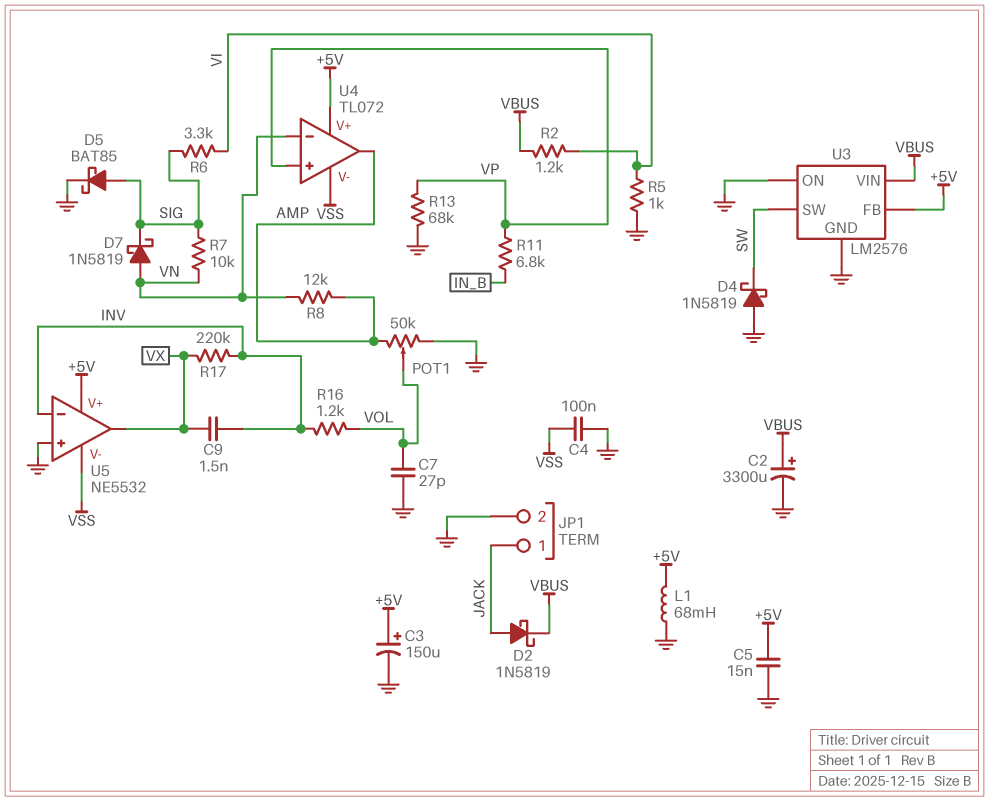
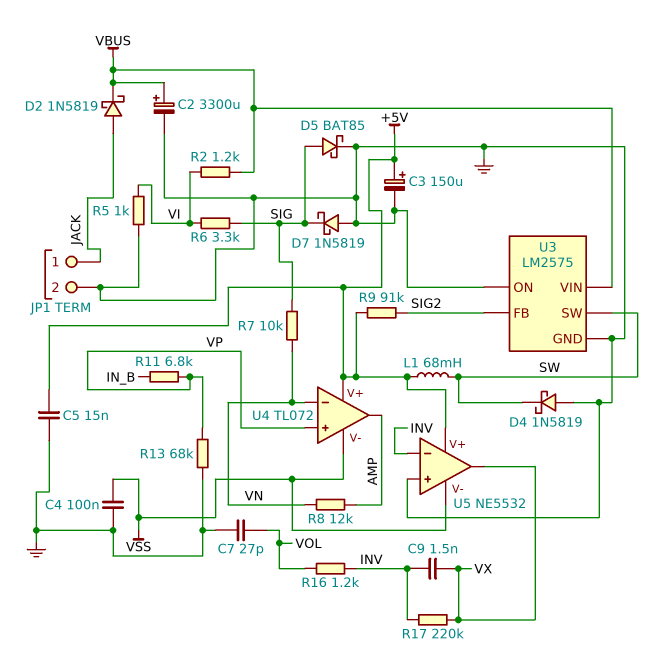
D7: schottky 1N5819 (A VN, K SIG) -> schottky 1N5819 (A GND, K SIG)
L1: 68mH (+5V, GND) -> 68mH (+5V, SW)
POT1: 50k (AMP, GND, wiper VOL) -> none
R9: none -> 91k (+5V, SIG2)
U3: LM2576 -> LM2575
U3 pin FB: +5V -> SIG2

